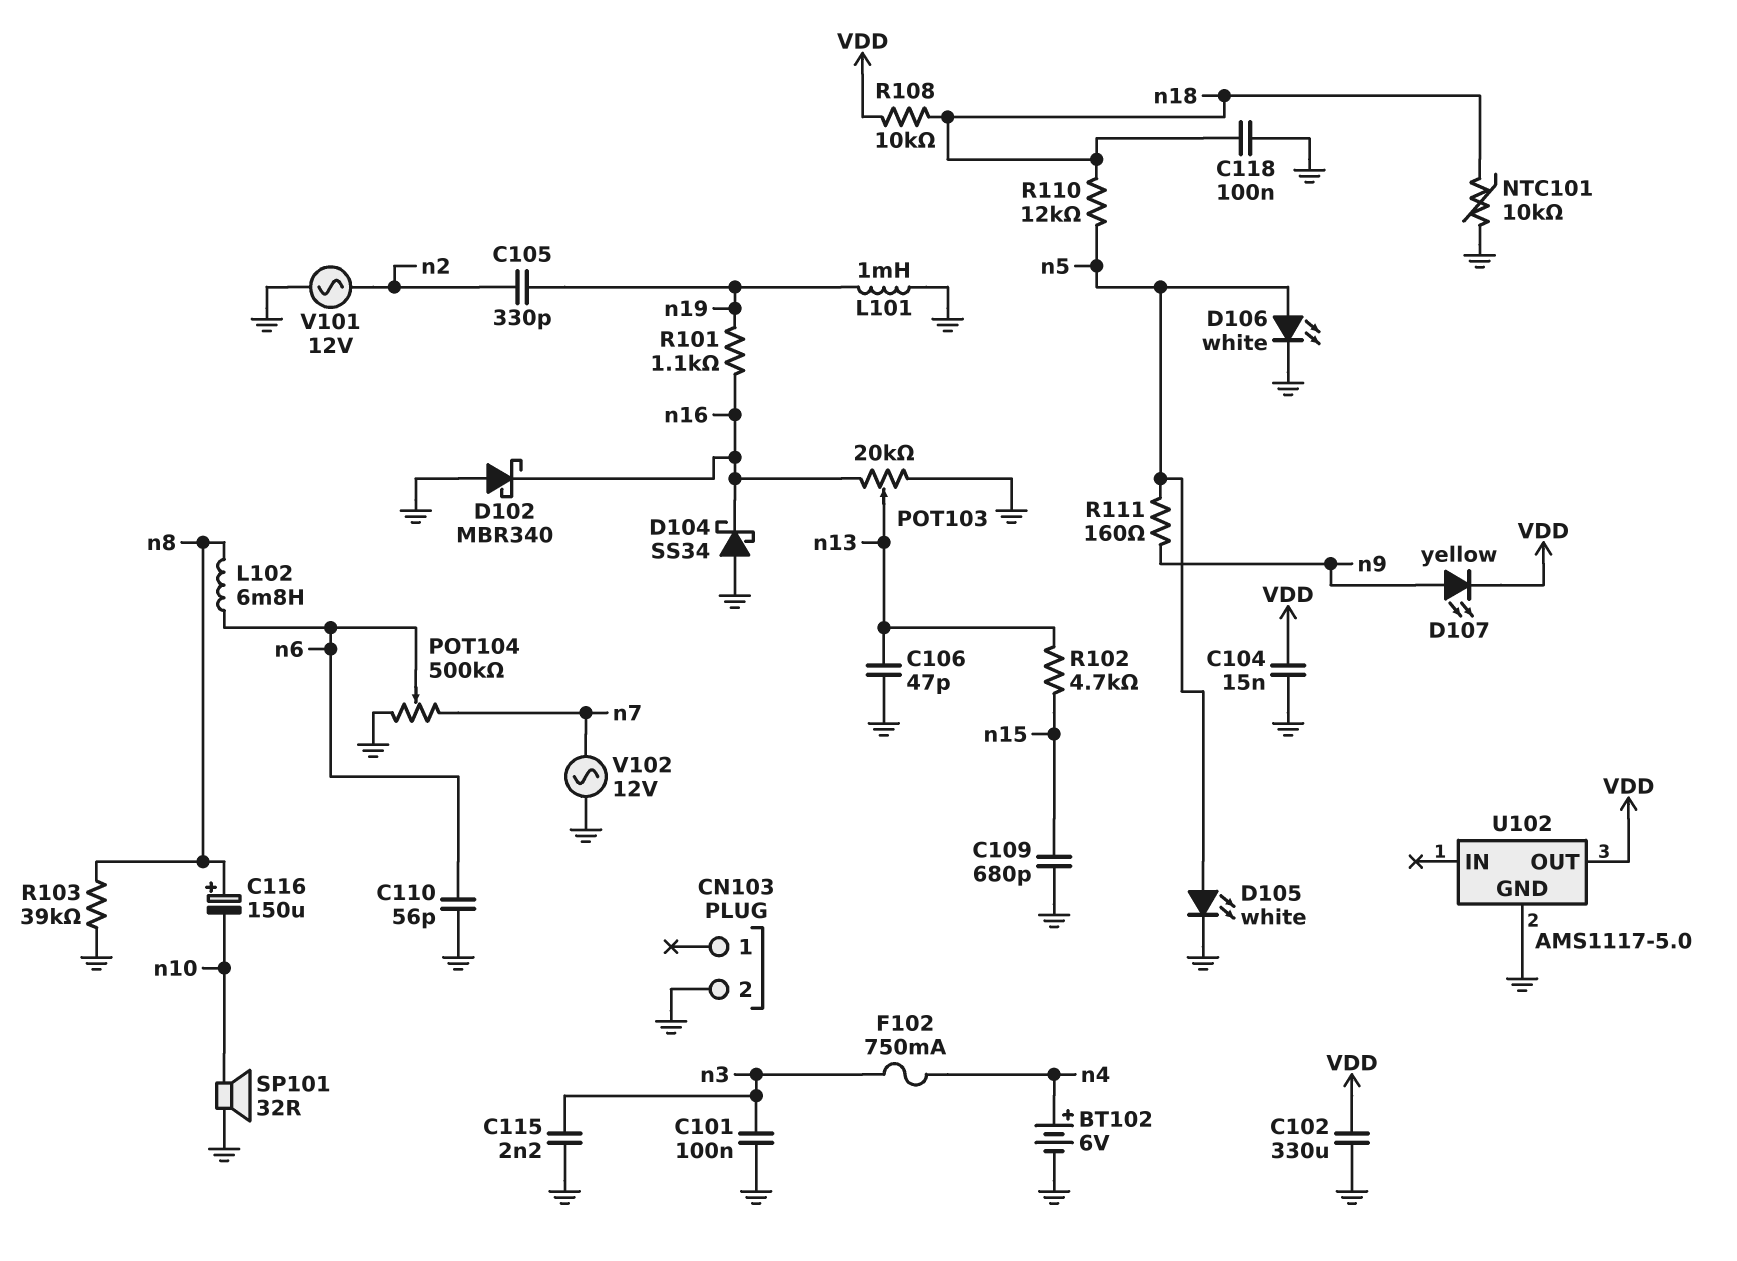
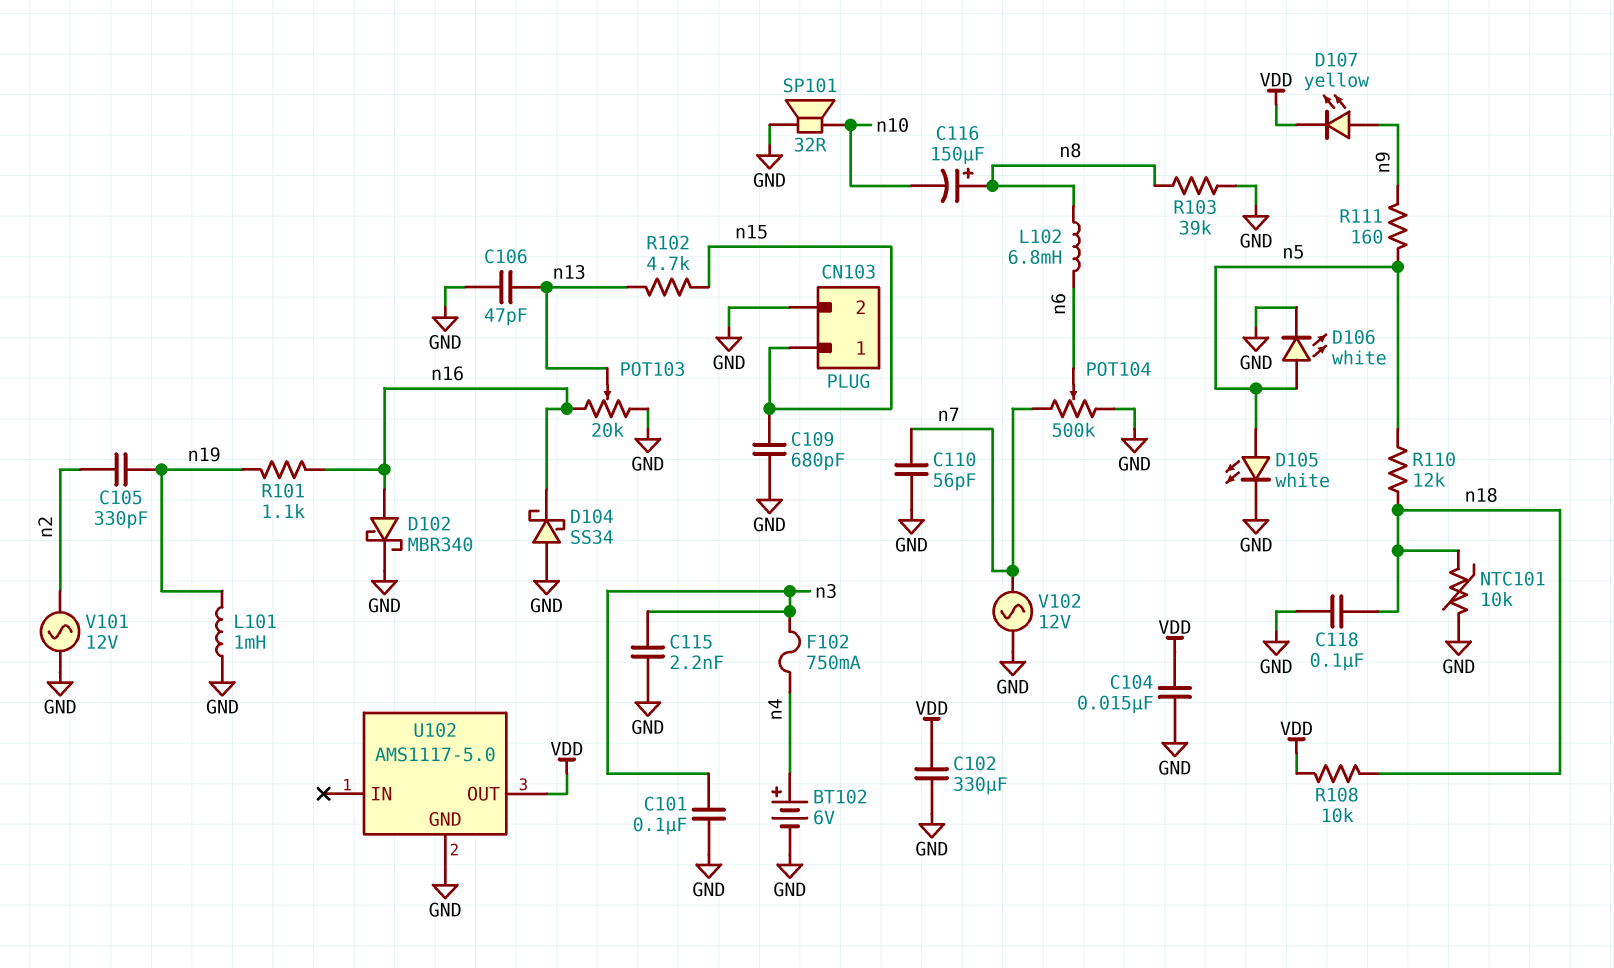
C110: 56pF (GND, n6) -> 56pF (GND, n7)
CN103 pin 1: none -> n15
D102: schottky MBR340 (A GND, K n16) -> schottky MBR340 (A n16, K GND)

